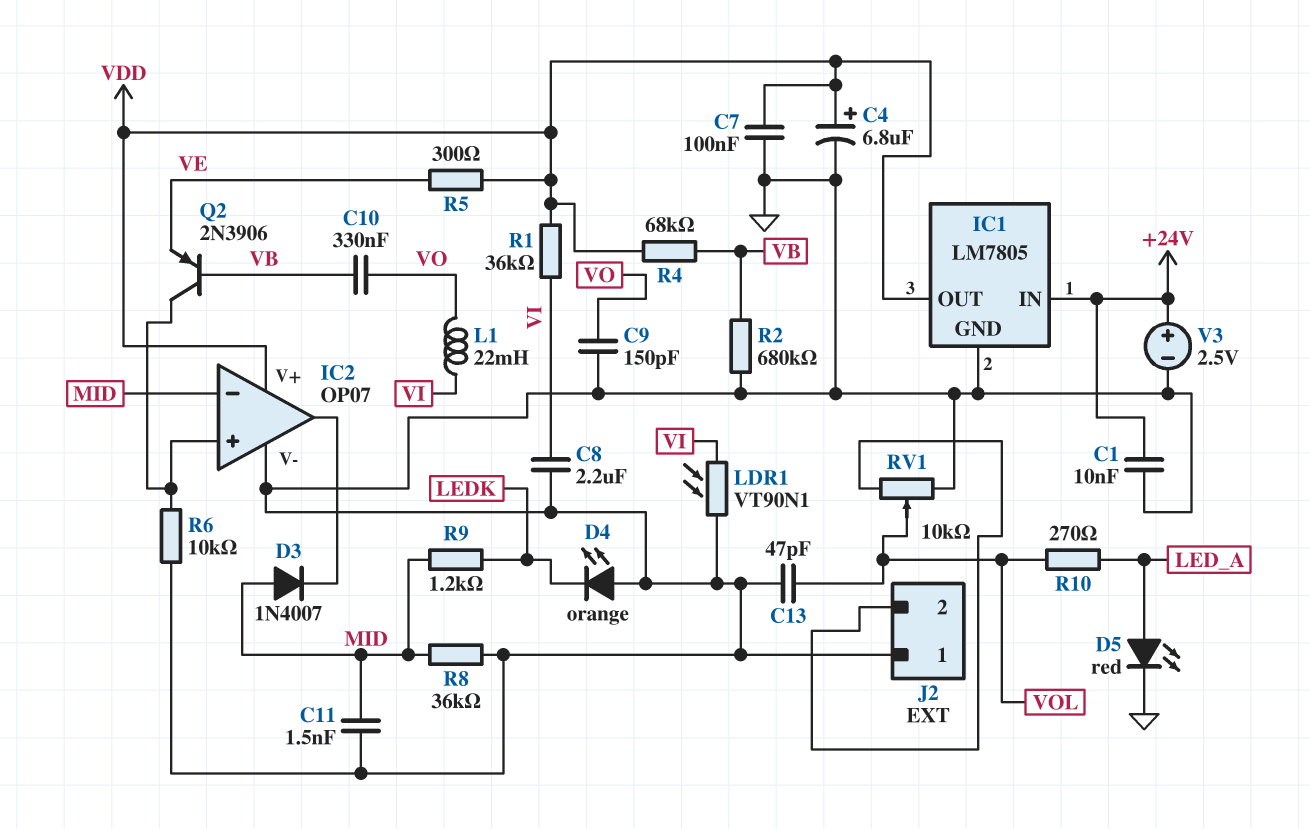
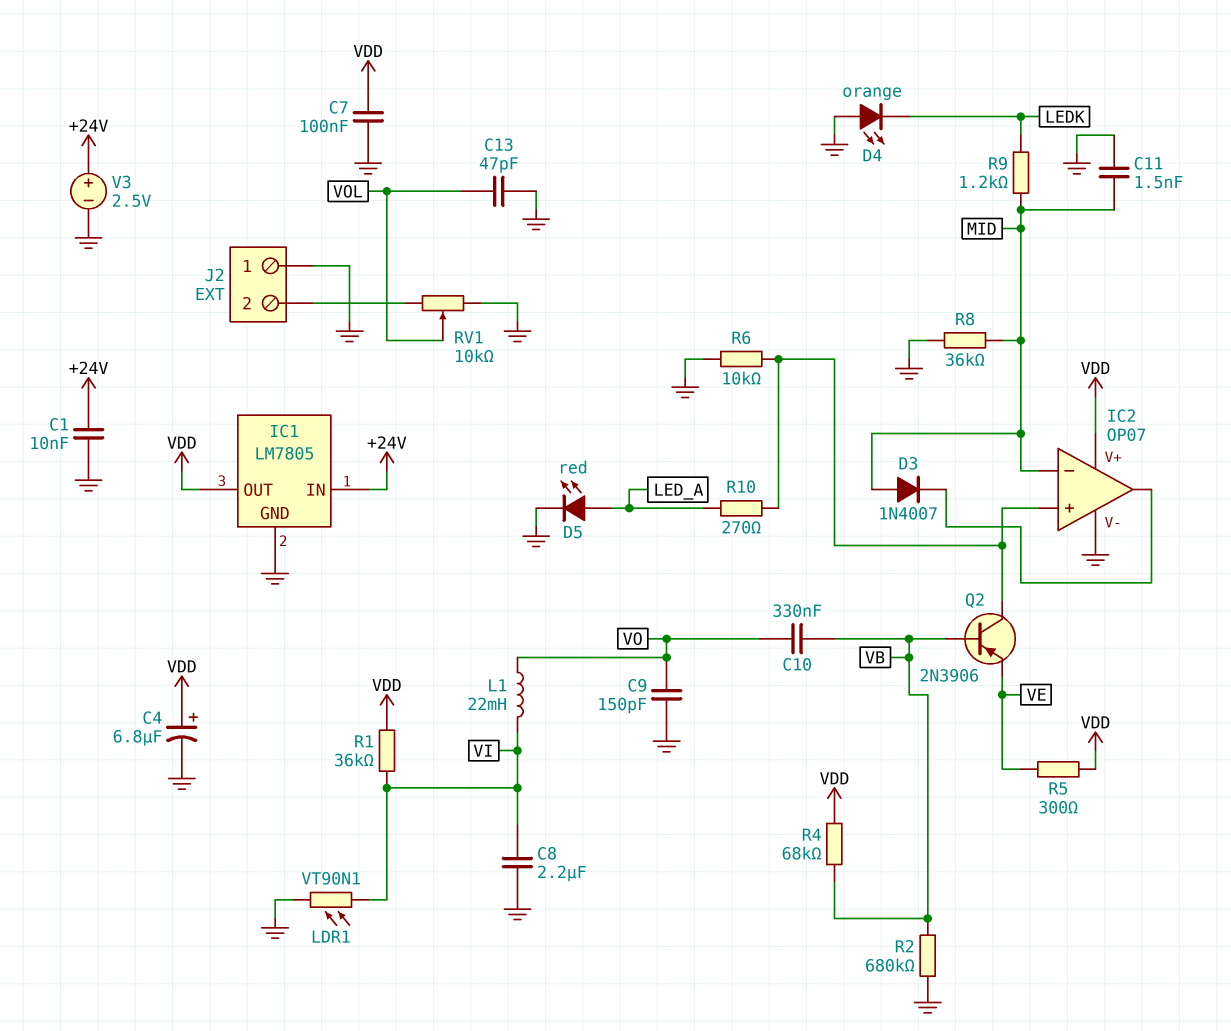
R10: 270 (LED_A, VOL) -> 270 (IC2/in+, LED_A)

